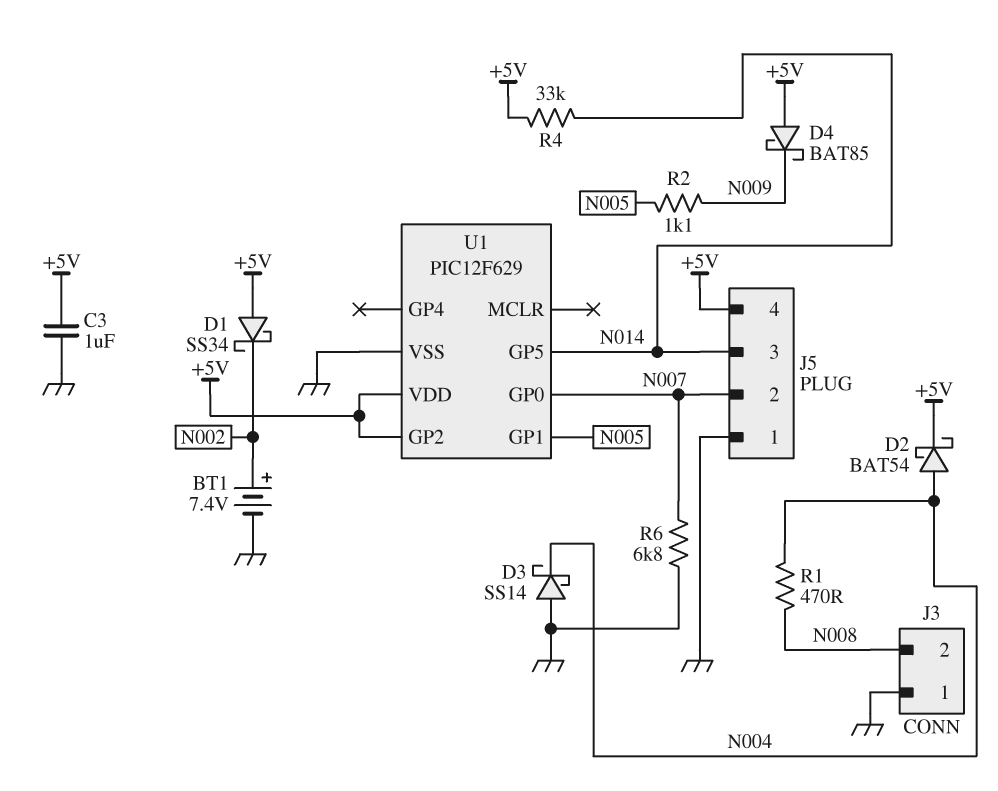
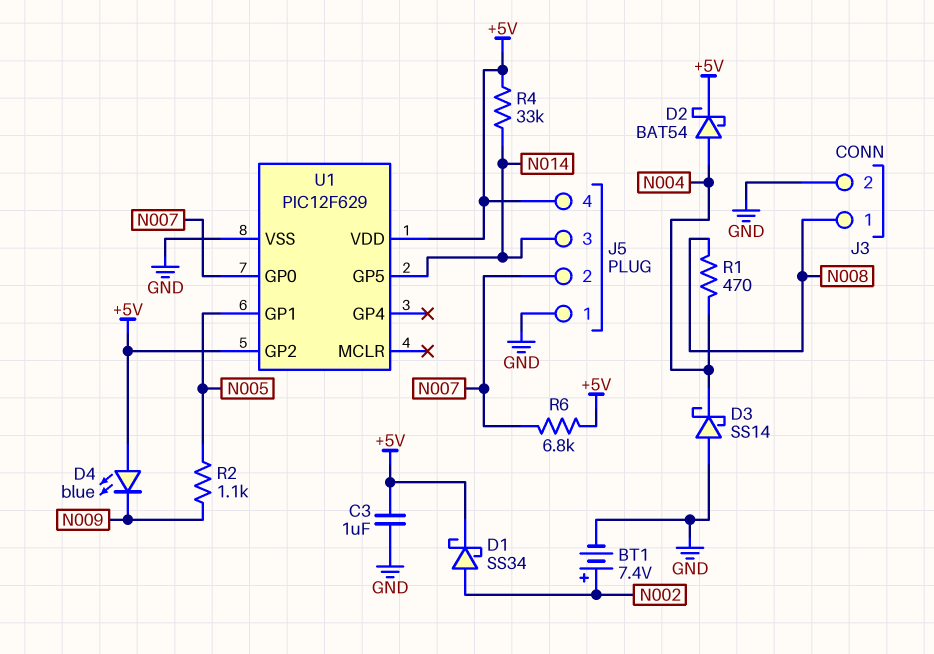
D1: schottky SS34 (A +5V, K N002) -> schottky SS34 (A N002, K +5V)
D4: schottky BAT85 (A +5V, K N009) -> LED blue (A +5V, K N009)
J3 pin 1: GND -> N008
J3 pin 2: N008 -> GND
R6: 6.8k (GND, N007) -> 6.8k (+5V, N007)

